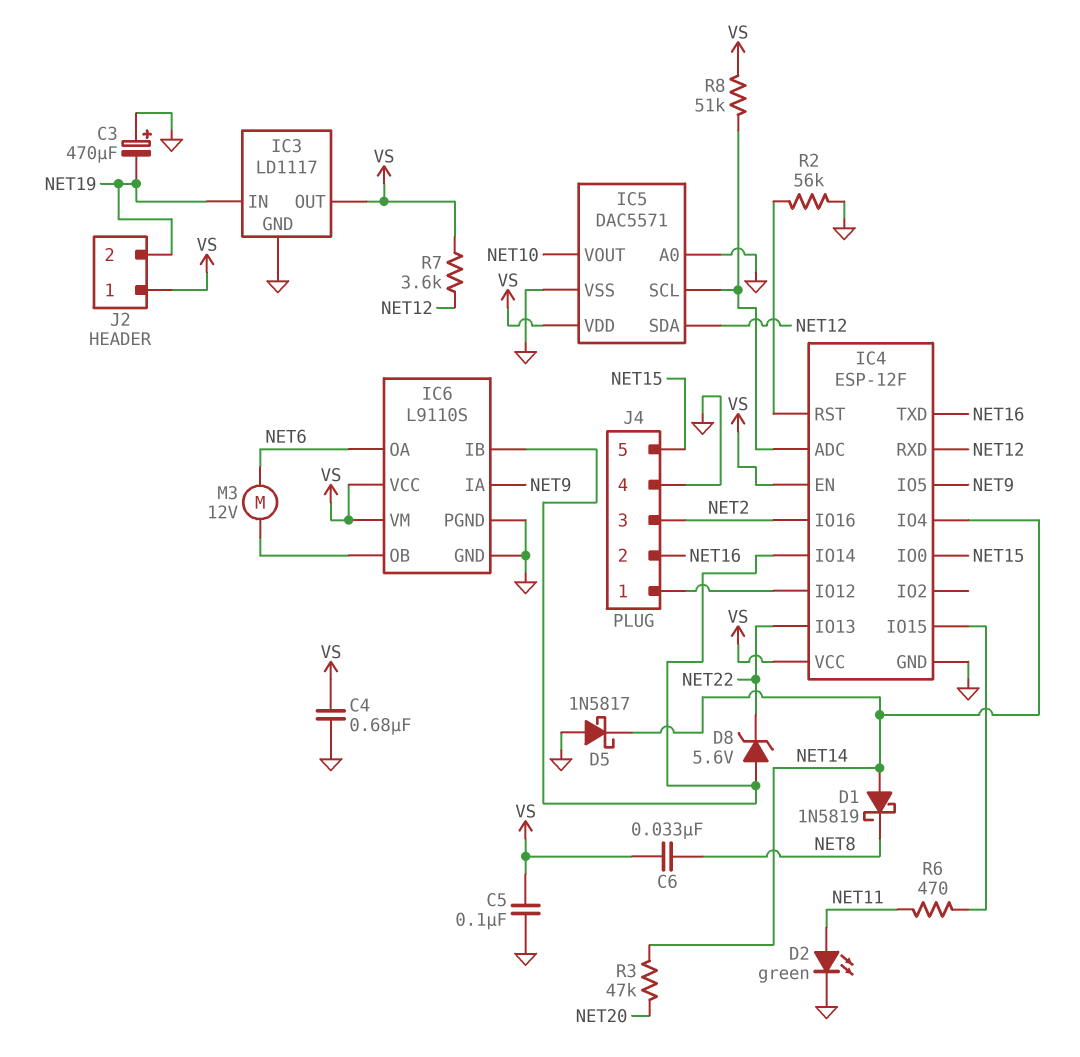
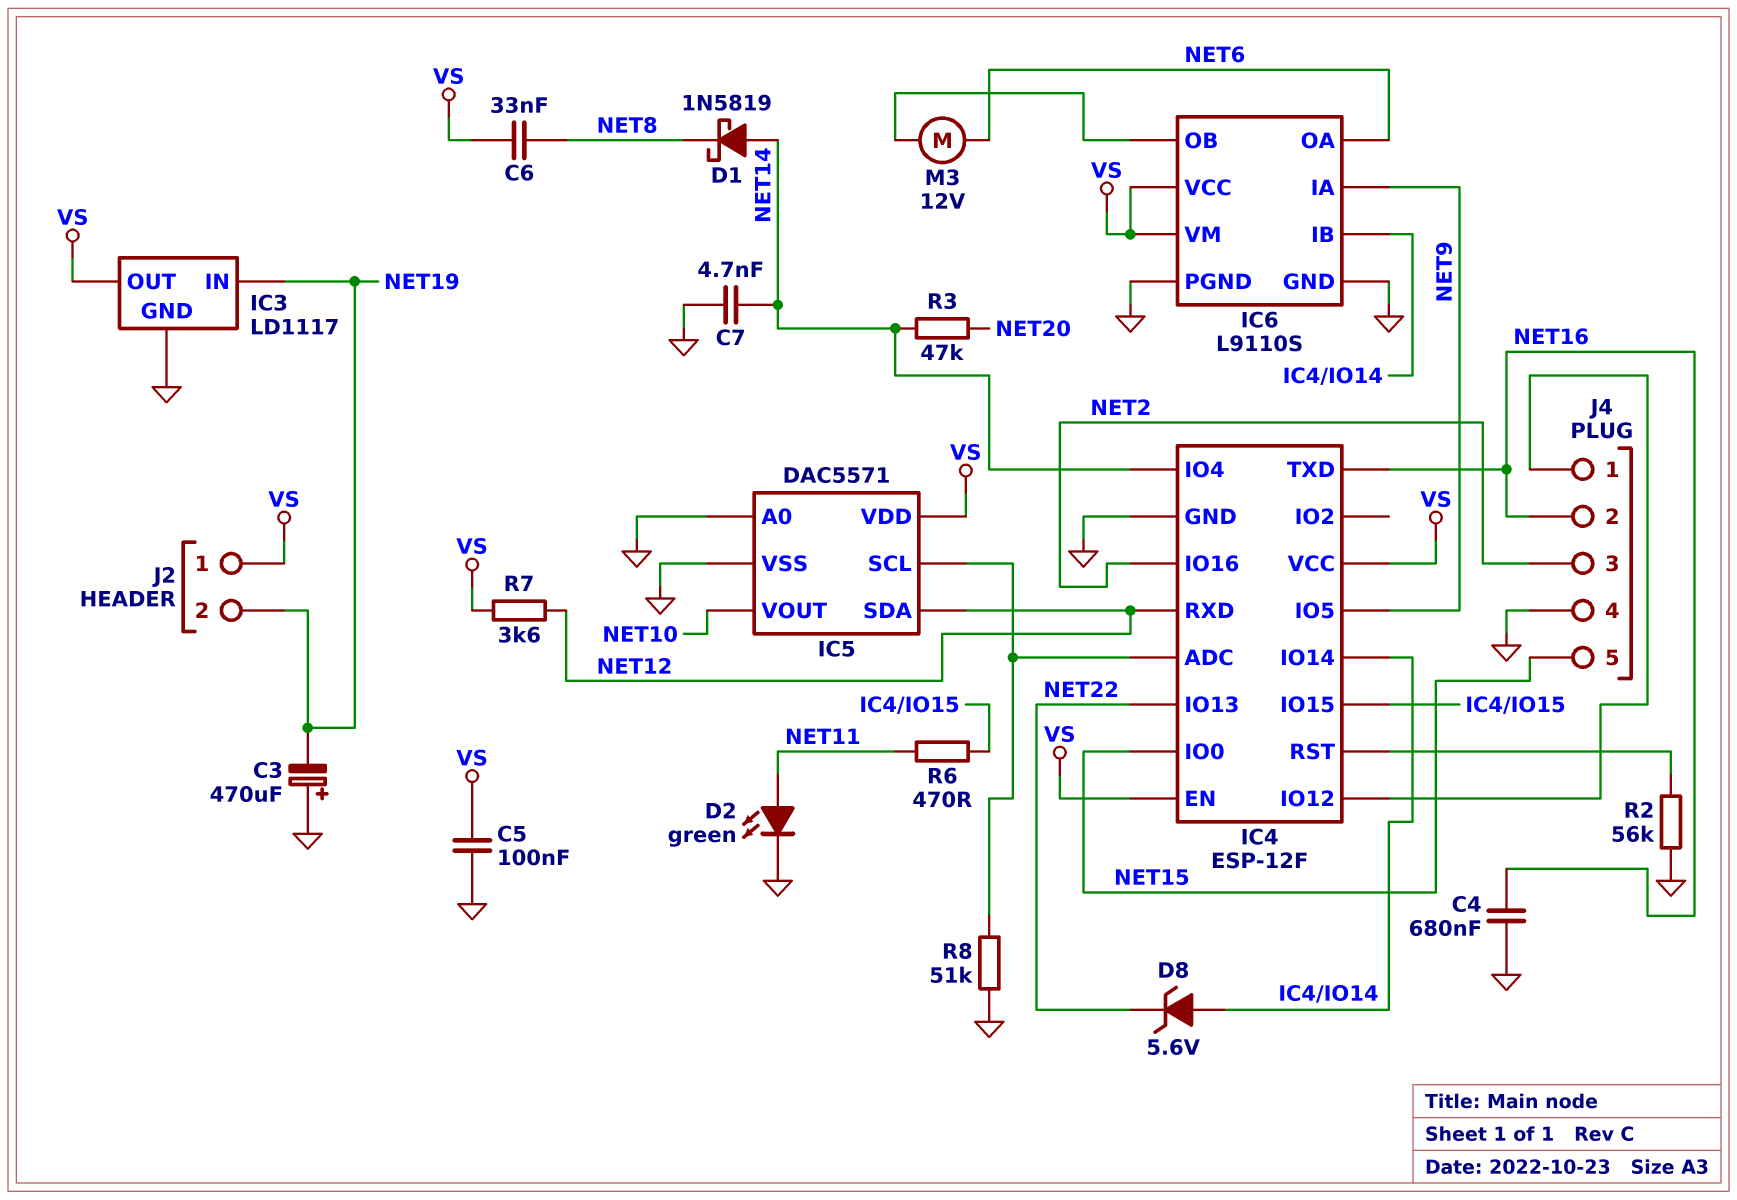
C4: 680nF (GND, VS) -> 680nF (GND, NET16)
C7: none -> 4.7nF (GND, NET14)
D5: schottky 1N5817 (A GND, K NET14) -> none
R8: 51k (IC4/ADC, VS) -> 51k (GND, IC4/ADC)

